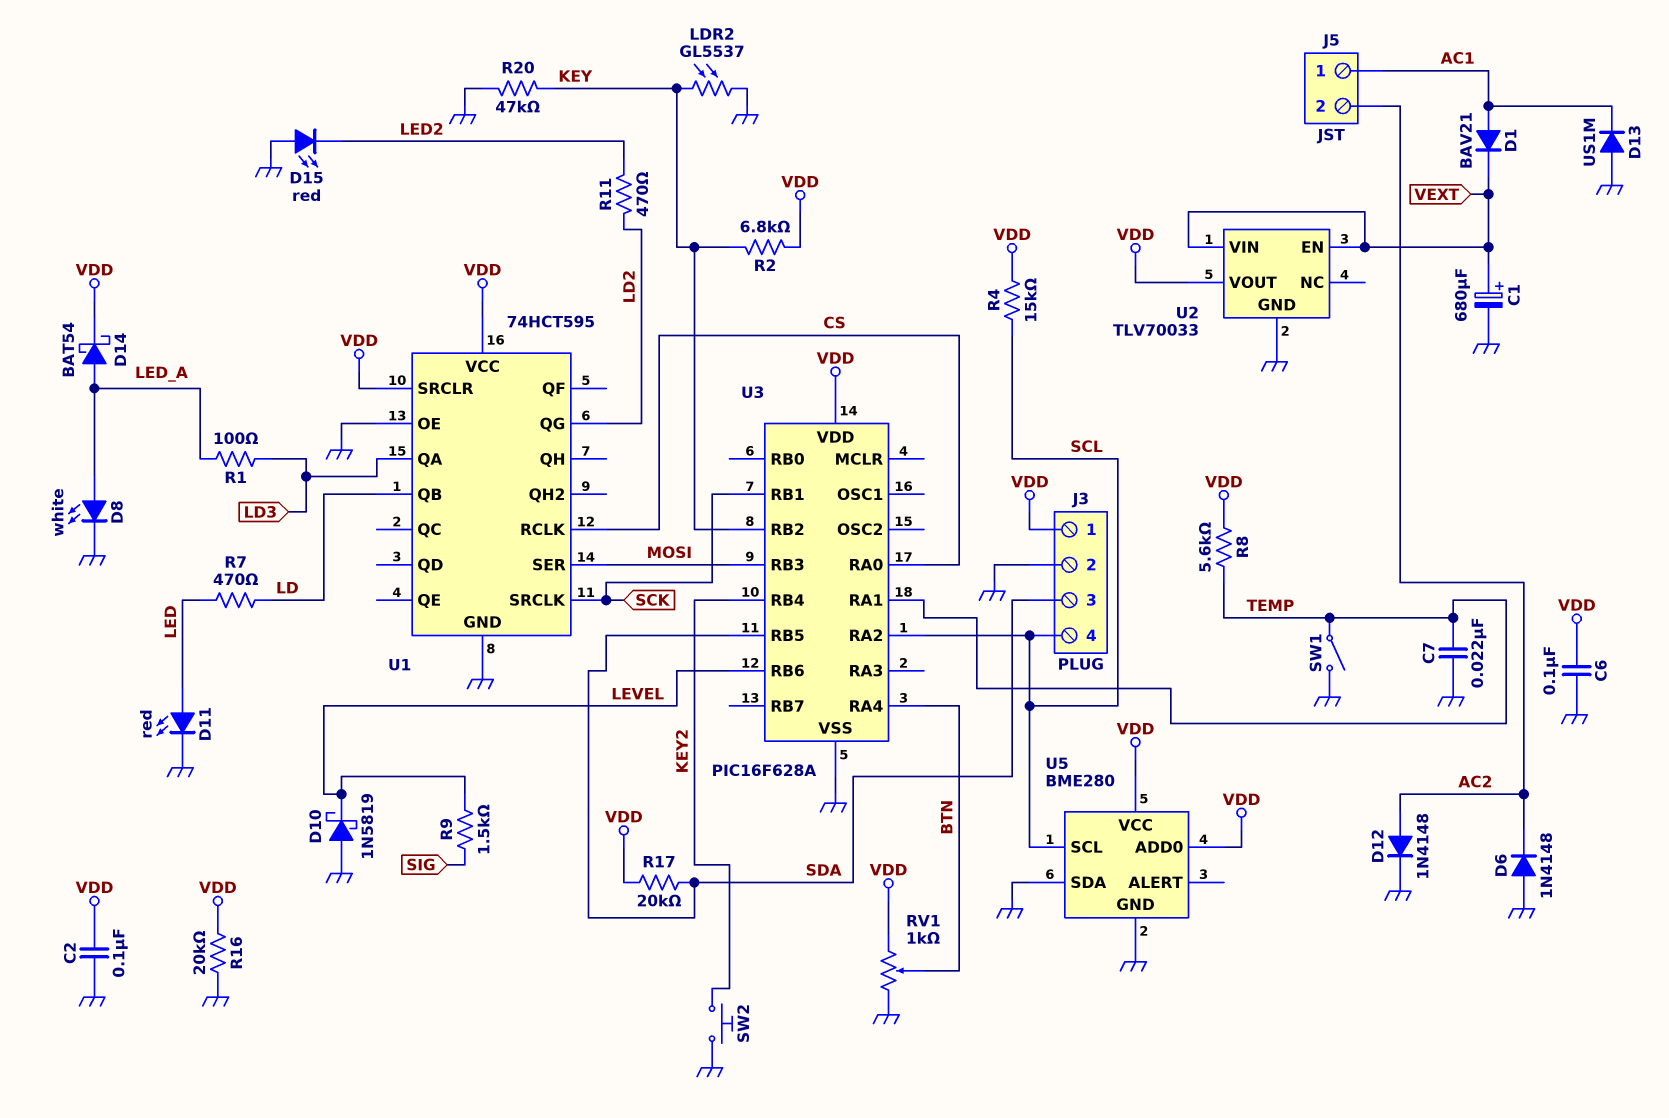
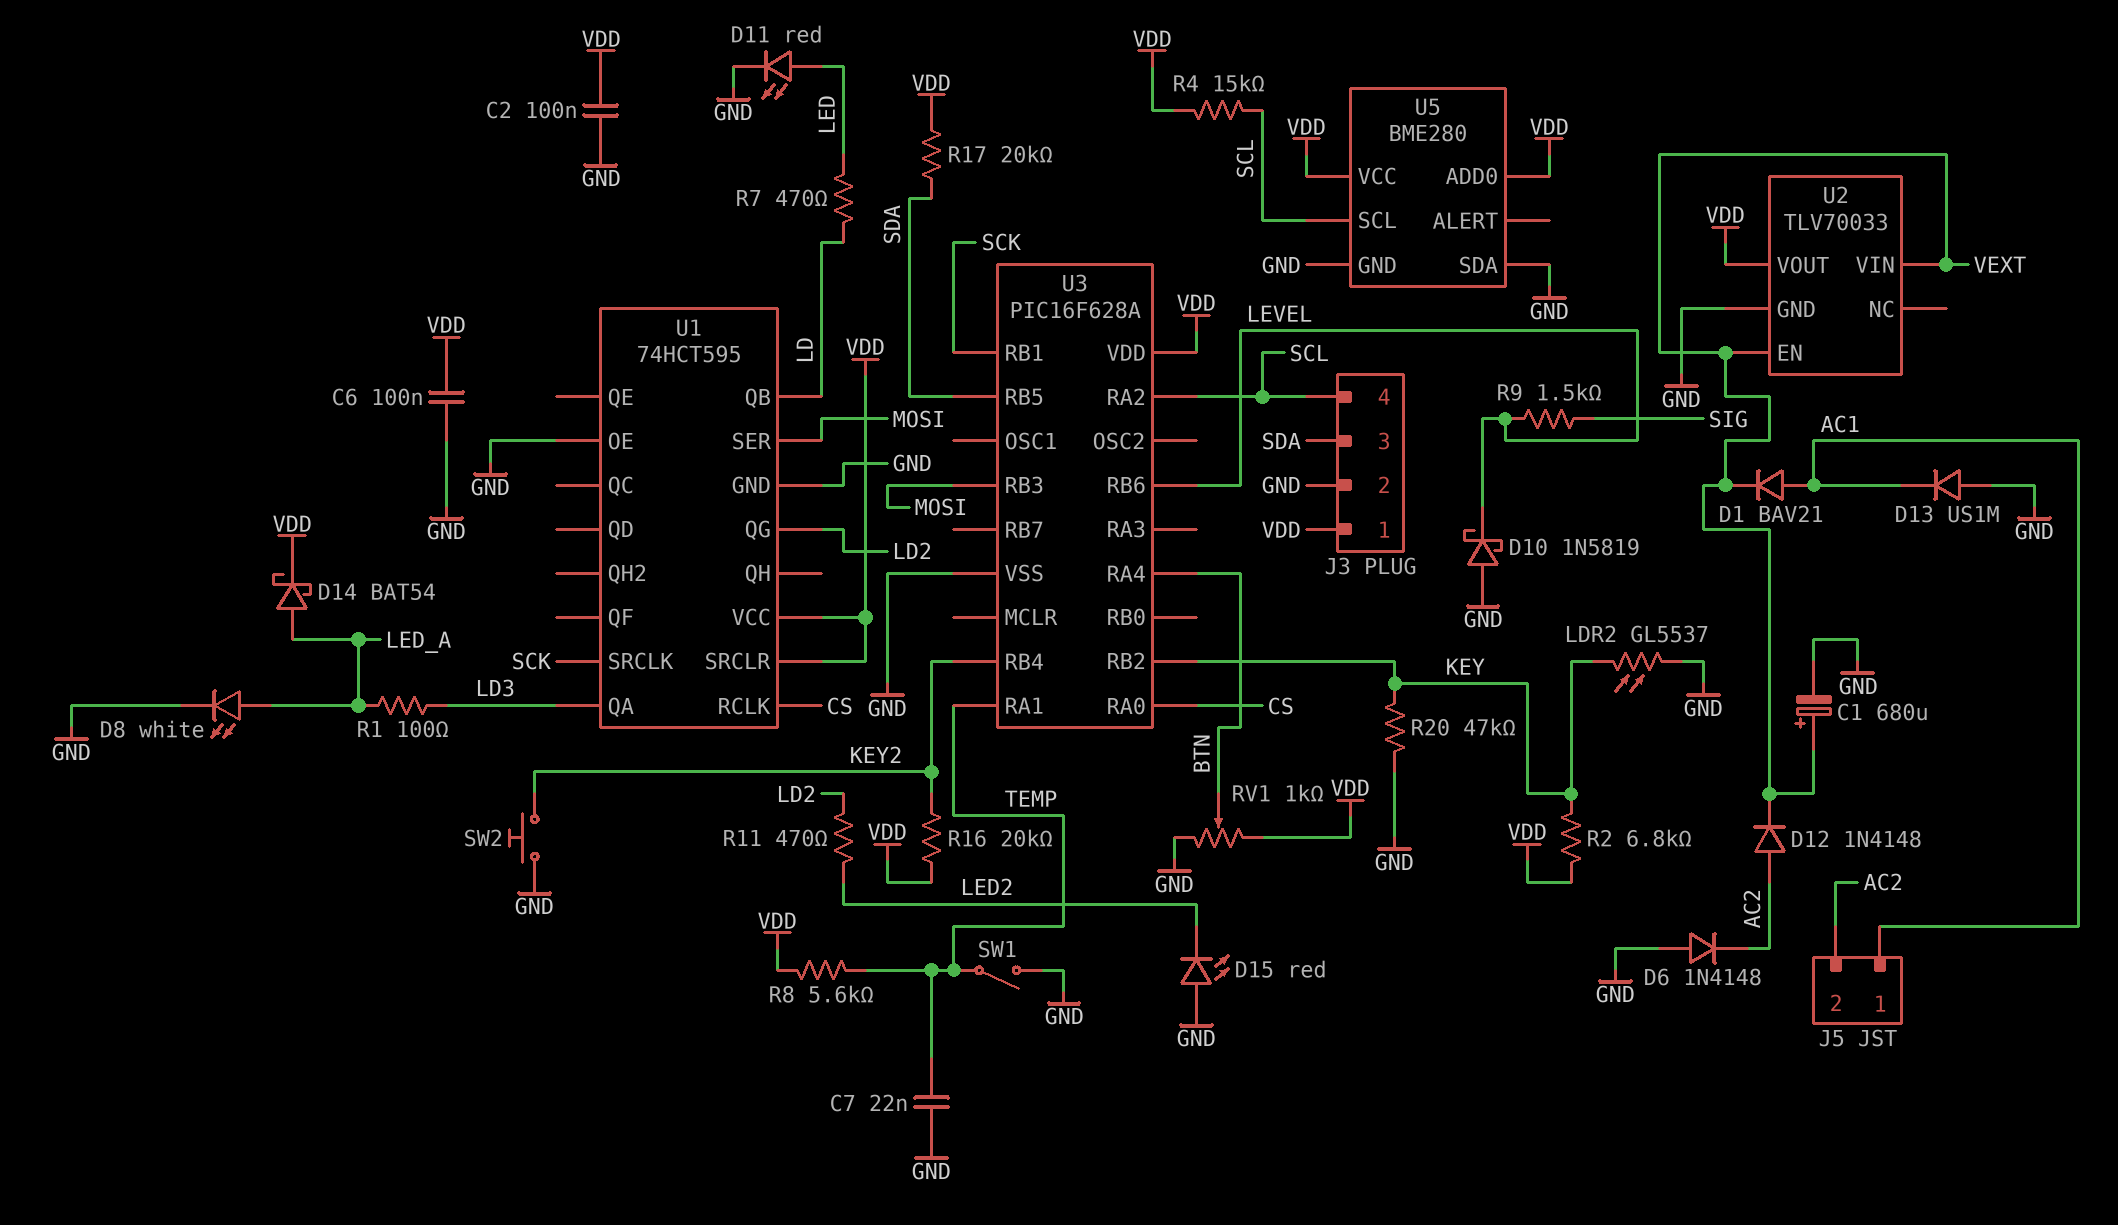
D12: diode 1N4148 (A AC2, K GND) -> diode 1N4148 (A AC2, K VEXT)
R16: 20k (GND, VDD) -> 20k (KEY2, VDD)

